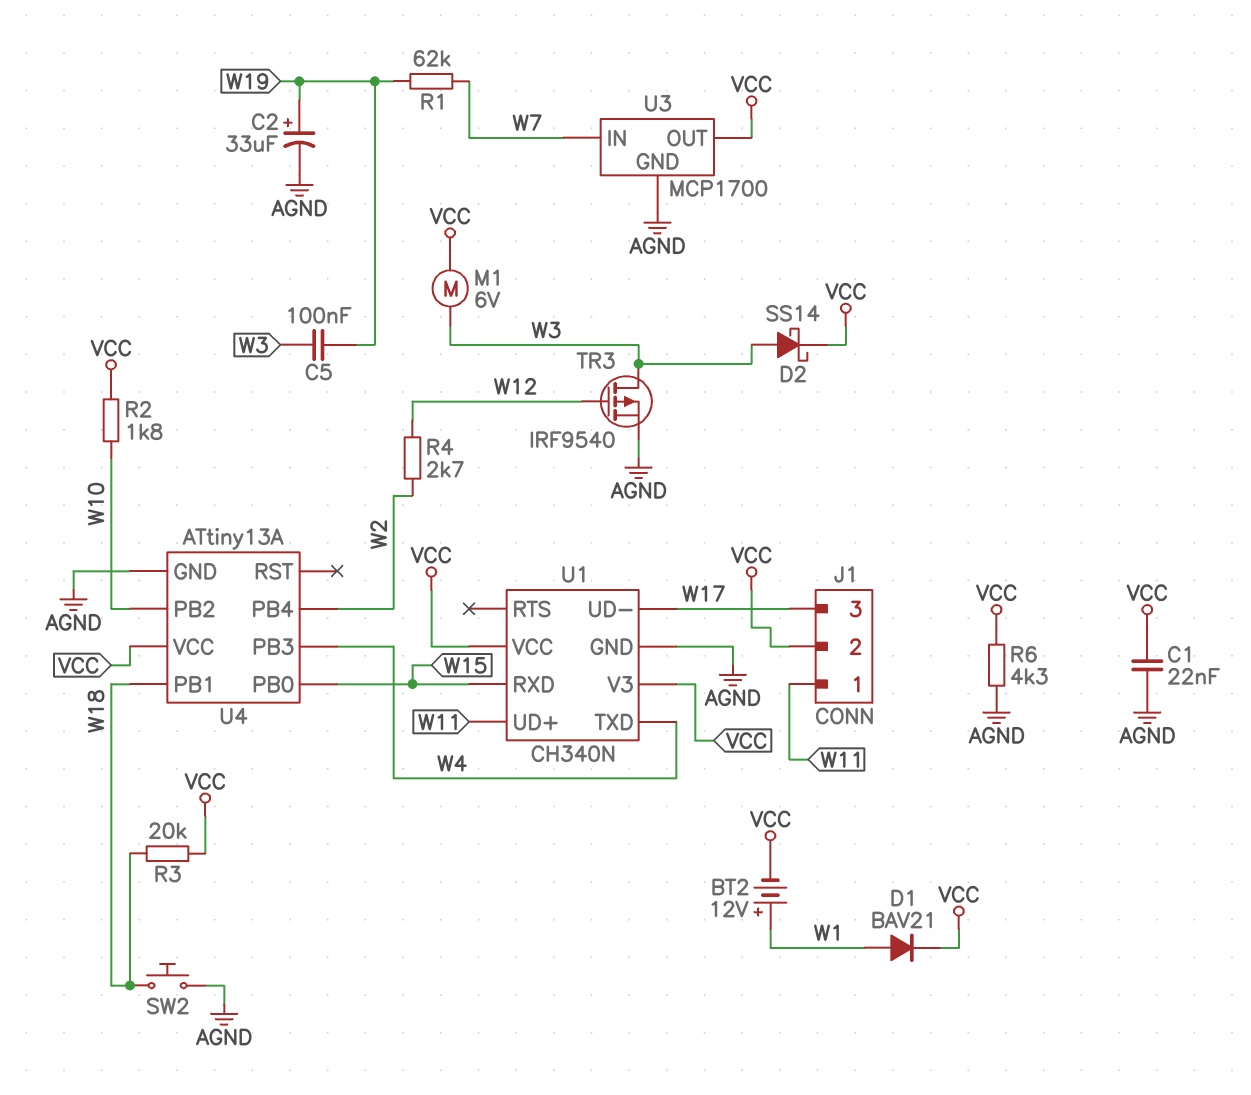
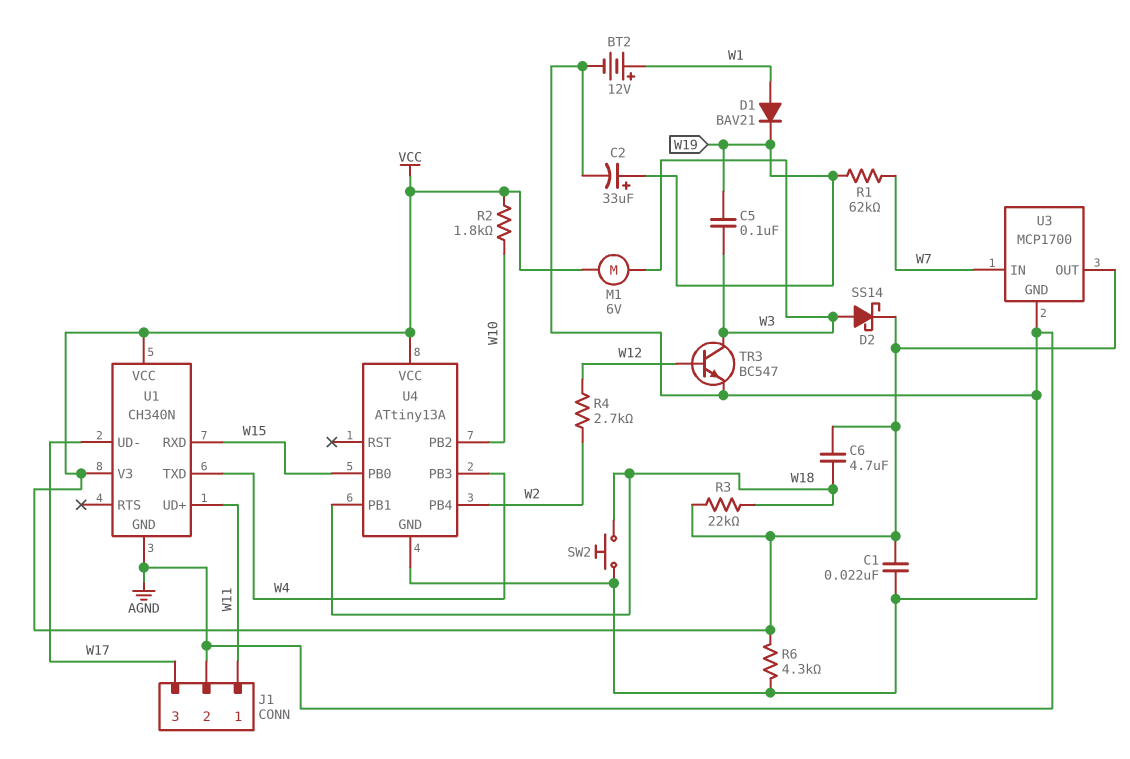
BT2: 12V (plus W1, minus VCC) -> 12V (plus W1, minus AGND)
C6: none -> 4.7uF (VCC, W18)
D1: diode BAV21 (A W1, K VCC) -> diode BAV21 (A W1, K W19)
J1 pin 2: VCC -> AGND
R3: 20k (VCC, W18) -> 22k (VCC, W18)
TR3: PMOS IRF9540 (G W12, D W3, S AGND) -> NPN BC547 (B W12, C W3, E AGND)

